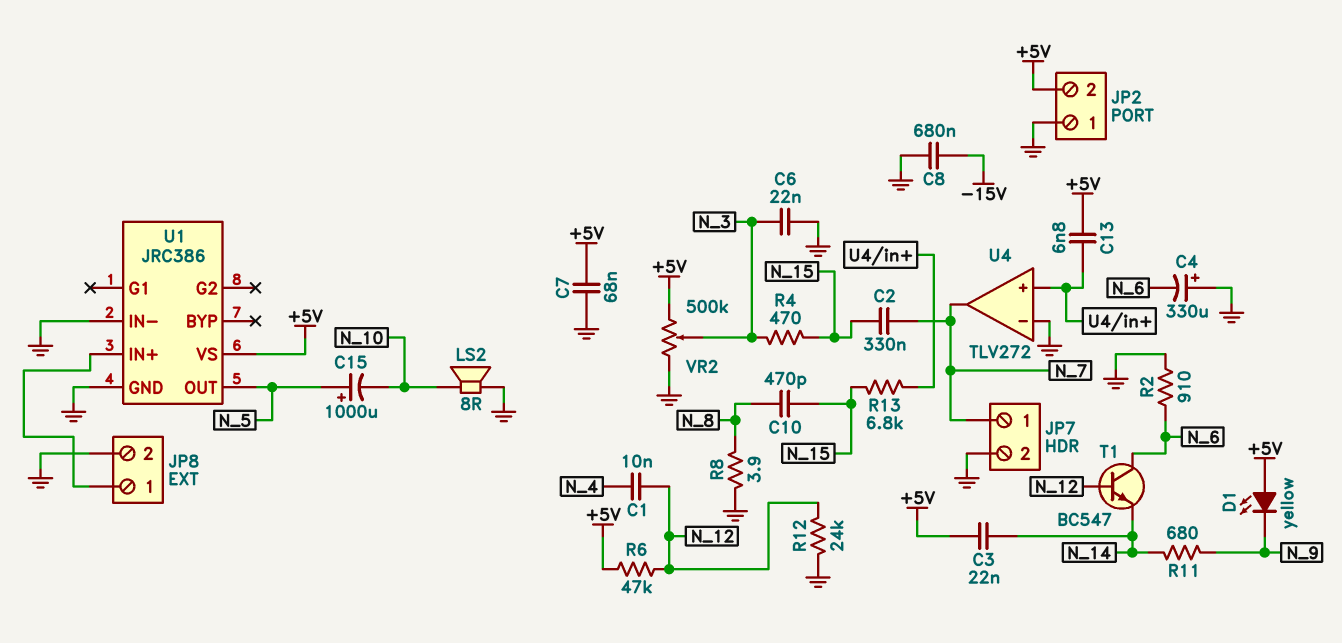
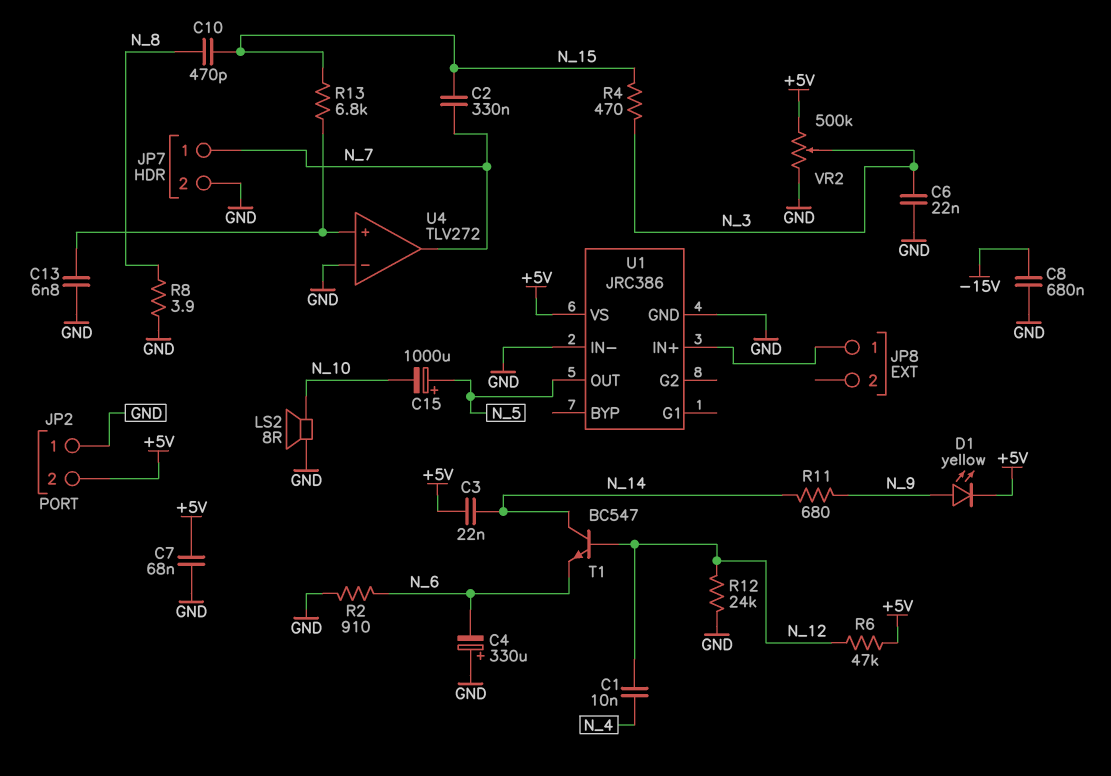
C13: 6.8nF (+5V, U4/in+) -> 6.8nF (GND, U4/in+)
D1: LED yellow (A +5V, K N_9) -> LED yellow (A N_9, K +5V)
JP8 pin 2: GND -> none
T1: NPN BC547 (B N_12, C N_6, E N_14) -> NPN BC547 (B N_12, C N_14, E N_6)

